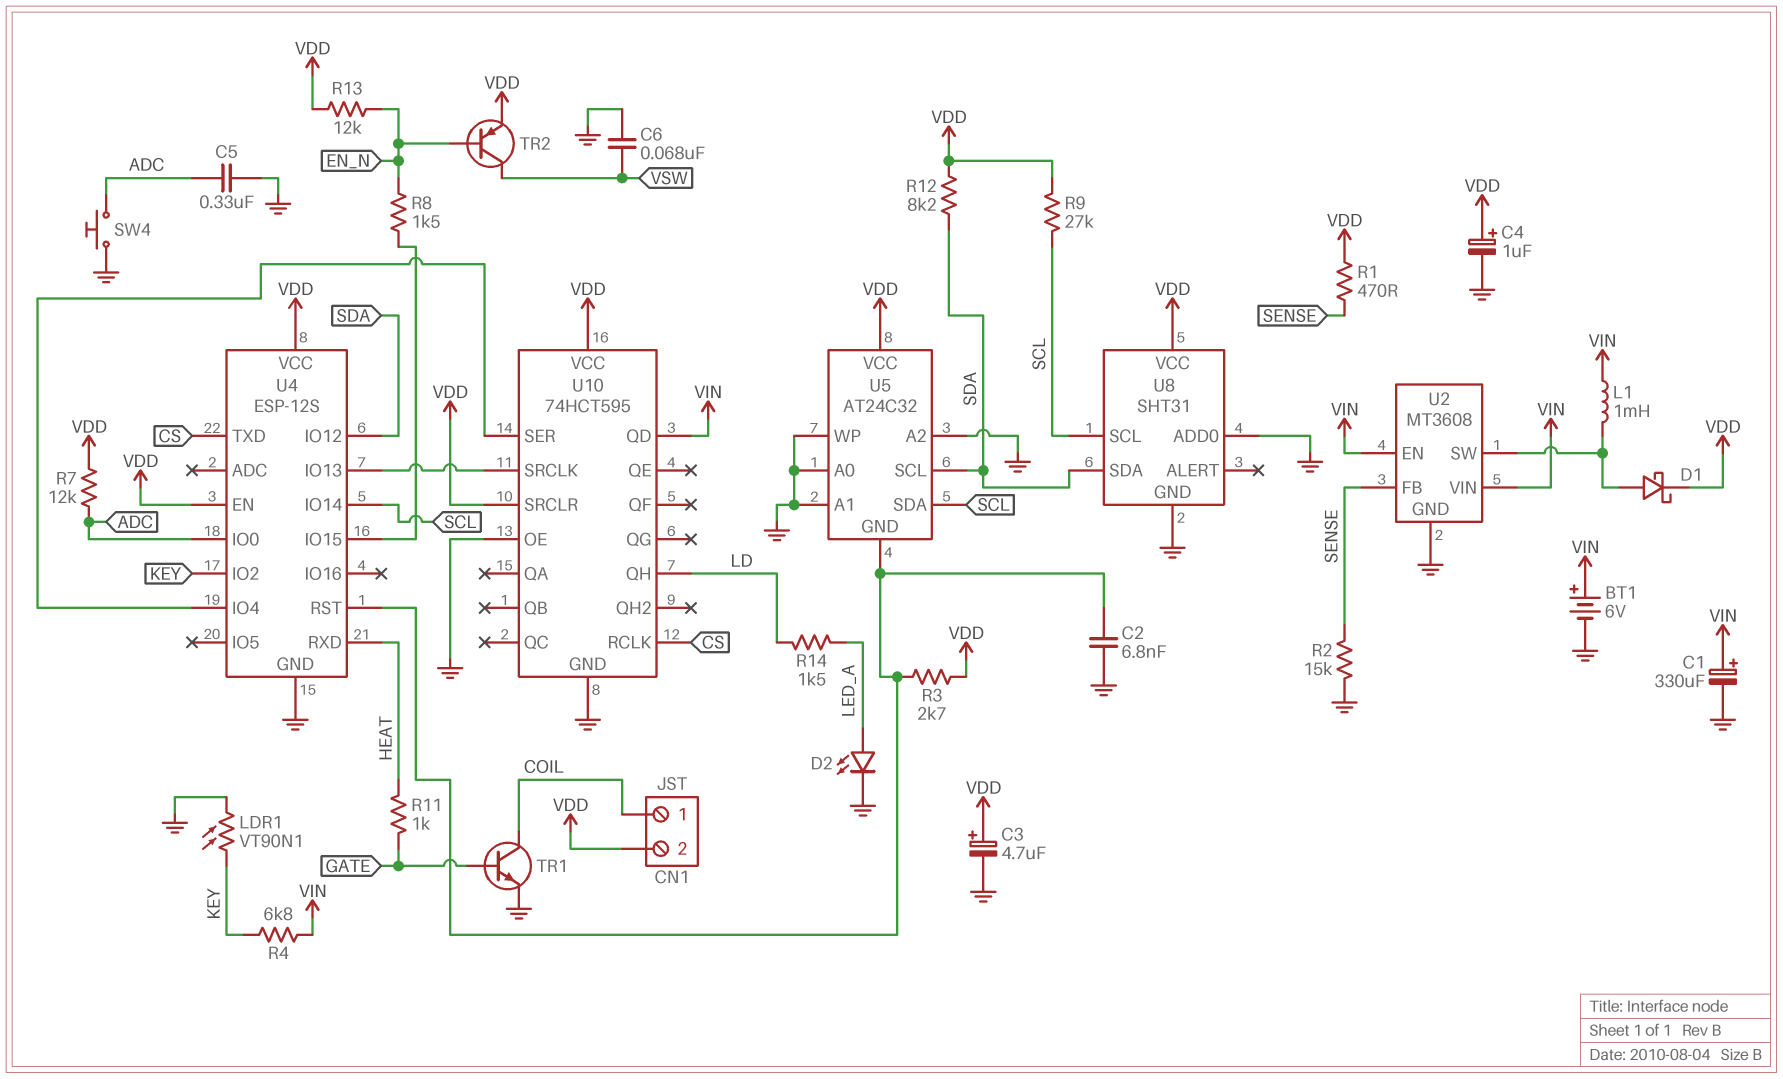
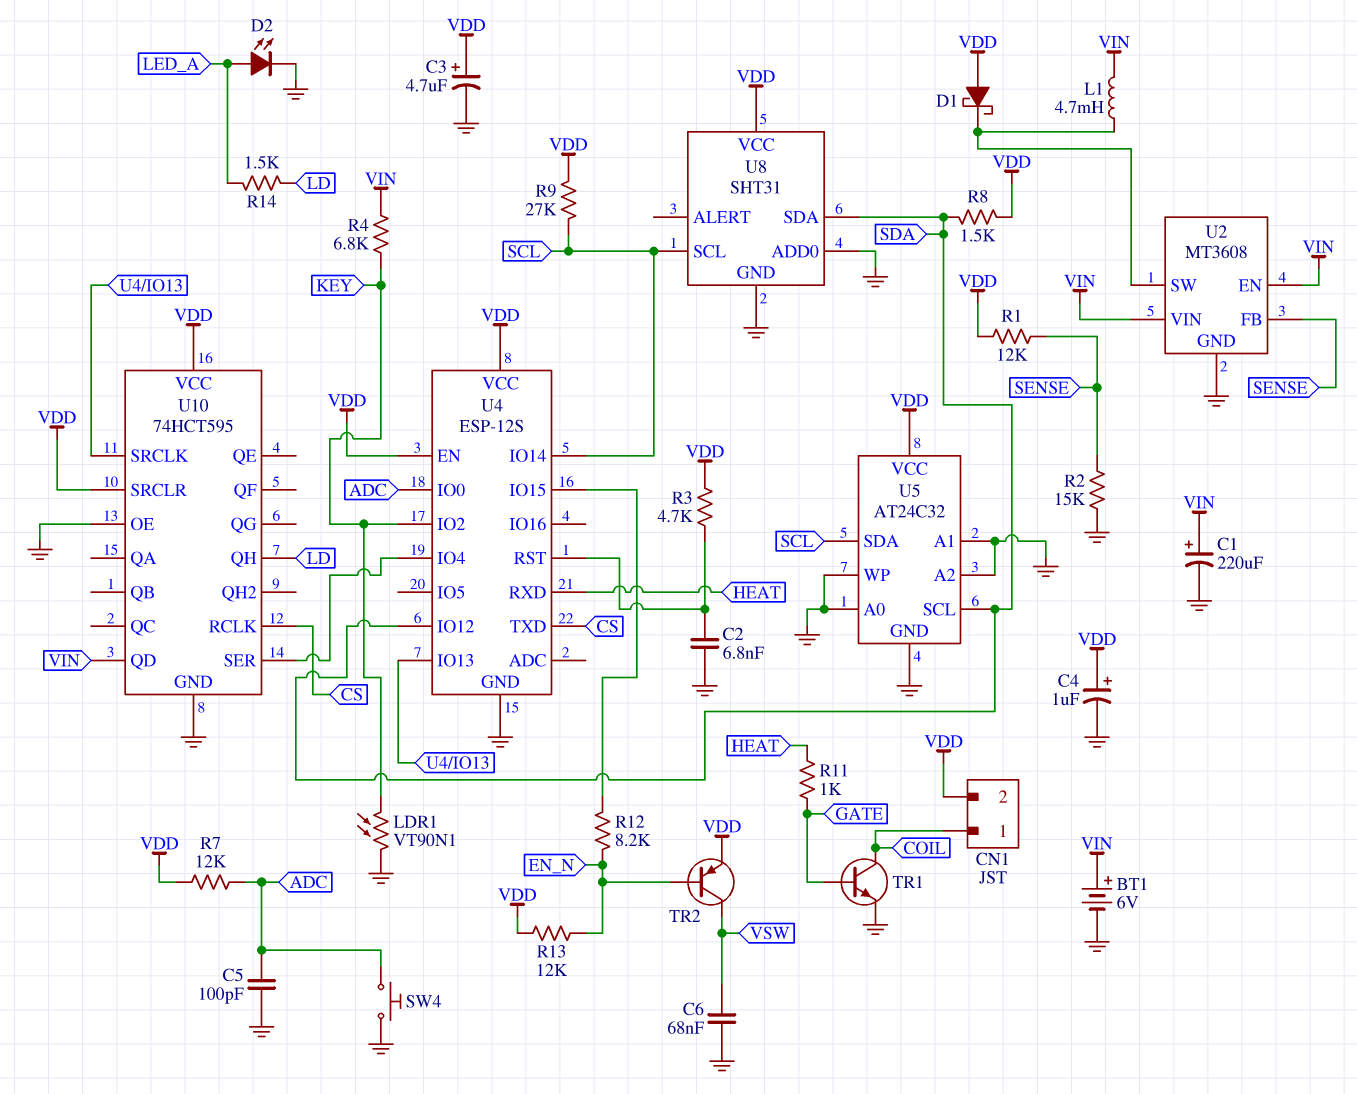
C1: 330uF (plus VIN, minus GND) -> 220uF (plus VIN, minus GND)
C5: 330nF (ADC, GND) -> 100pF (ADC, GND)
D1: schottky (A U2/SW, K VDD) -> schottky (A VDD, K U2/SW)
L1: 1mH (U2/SW, VIN) -> 4.7mH (U2/SW, VIN)
R1: 470 (SENSE, VDD) -> 12k (SENSE, VDD)
R3: 2.7k (U4/RST, VDD) -> 4.7k (U4/RST, VDD)
R8: 1.5k (EN_N, U4/IO15) -> 1.5k (SDA, VDD)
R12: 8.2k (SDA, VDD) -> 8.2k (EN_N, U4/IO15)
U5 pin GND: U4/RST -> GND

